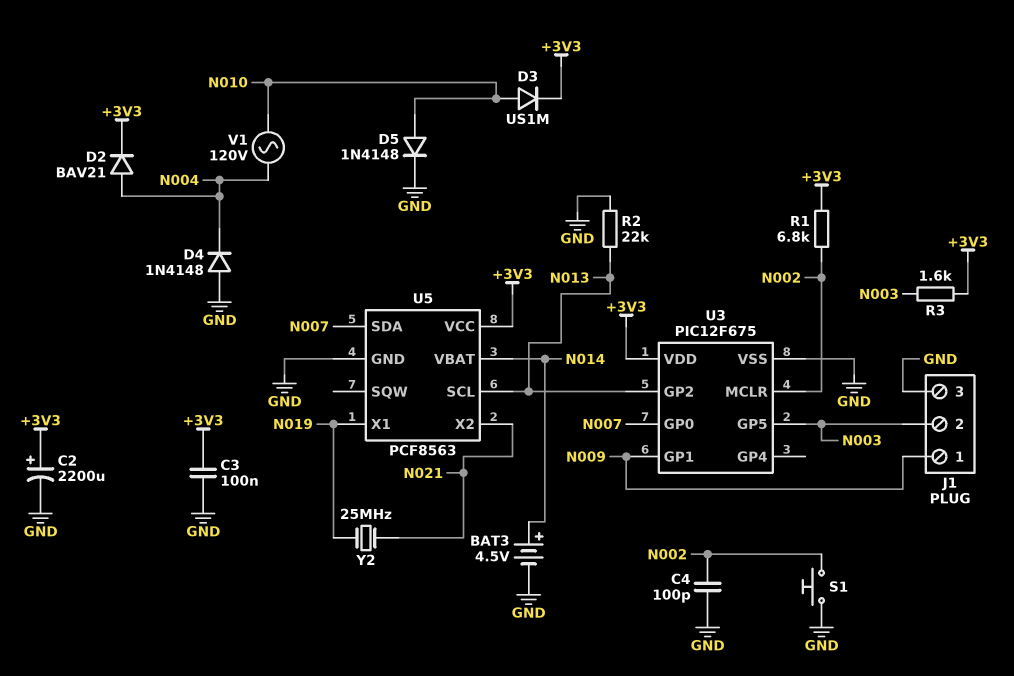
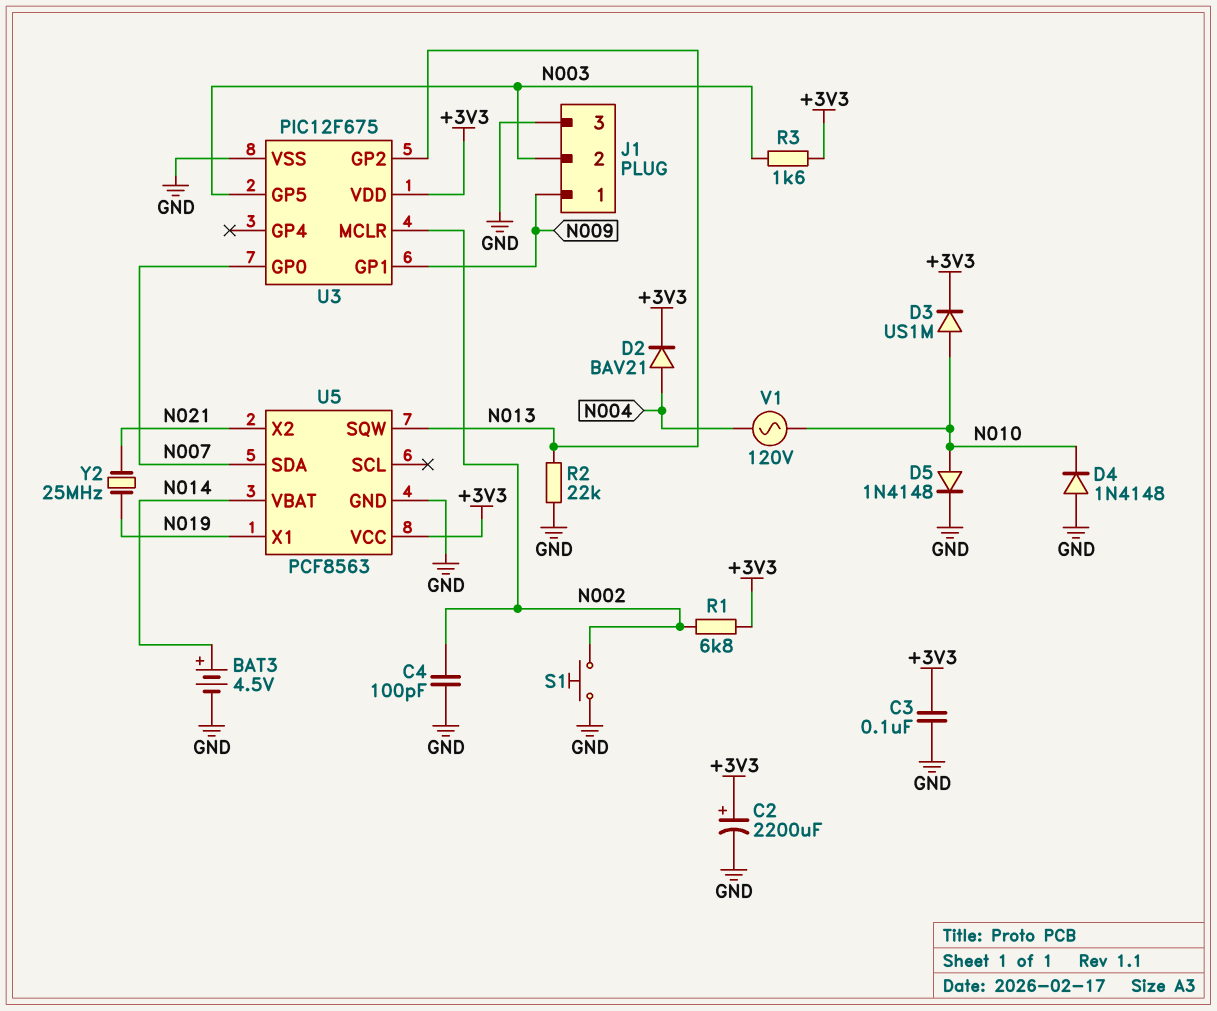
D4: diode 1N4148 (A GND, K N004) -> diode 1N4148 (A GND, K N010)
U5 pin SCL: N013 -> none
U5 pin SQW: none -> N013

